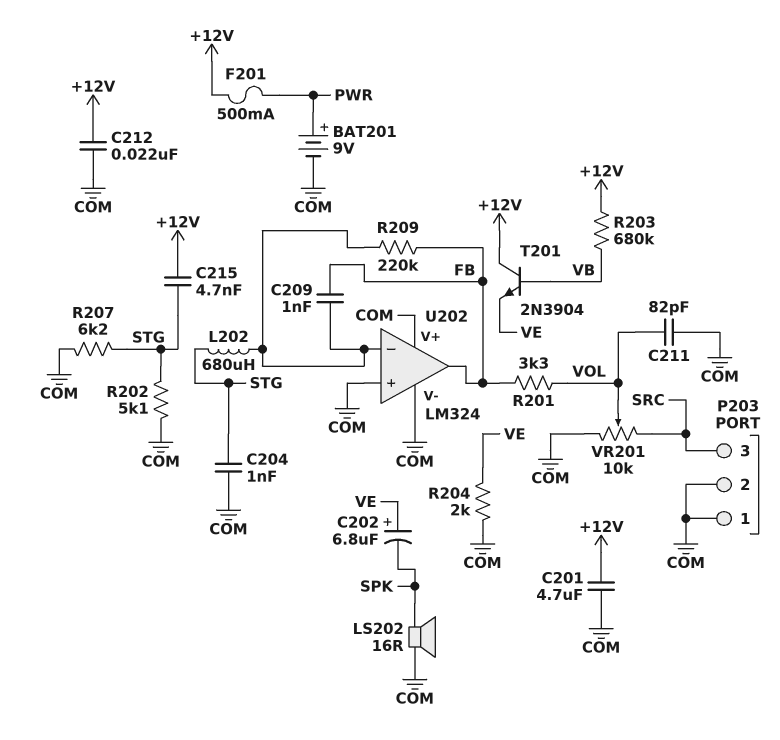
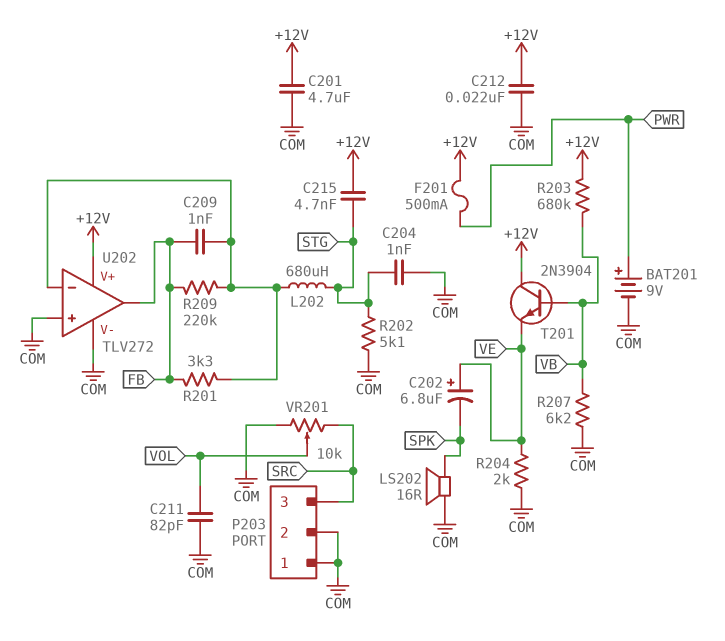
R201: 3.3k (FB, VOL) -> 3.3k (FB, U202/in-)
R207: 6.2k (COM, STG) -> 6.2k (COM, VB)
U202: LM324 -> TLV272
U202 pin V+: COM -> +12V

